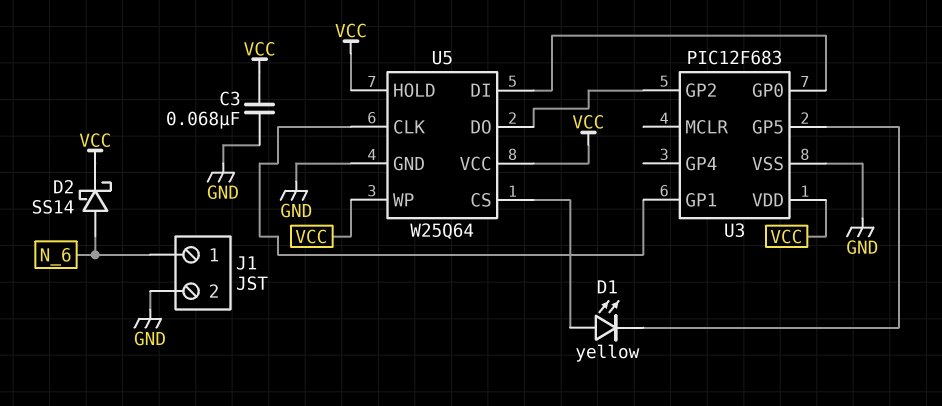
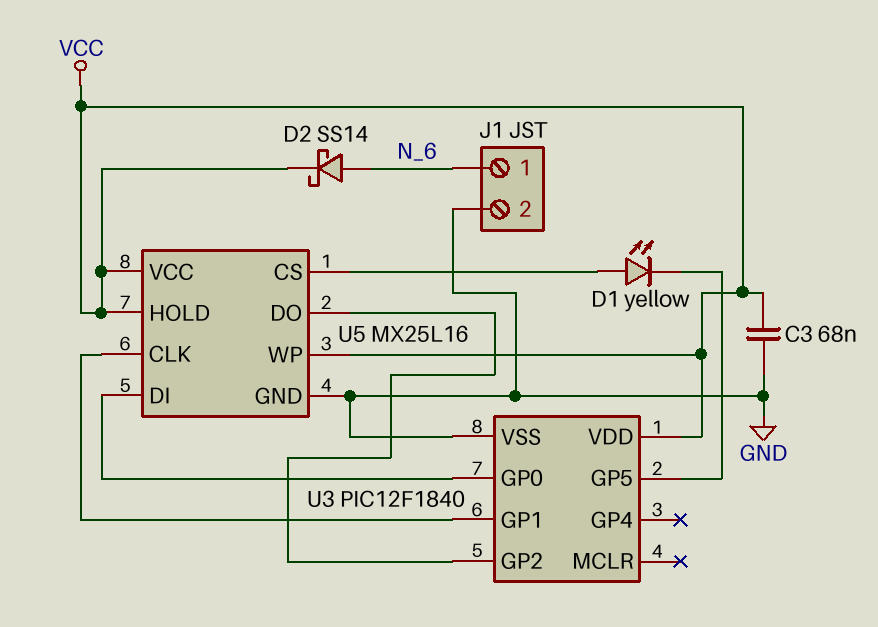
U3: PIC12F683 -> PIC12F1840
U5: W25Q64 -> MX25L16

